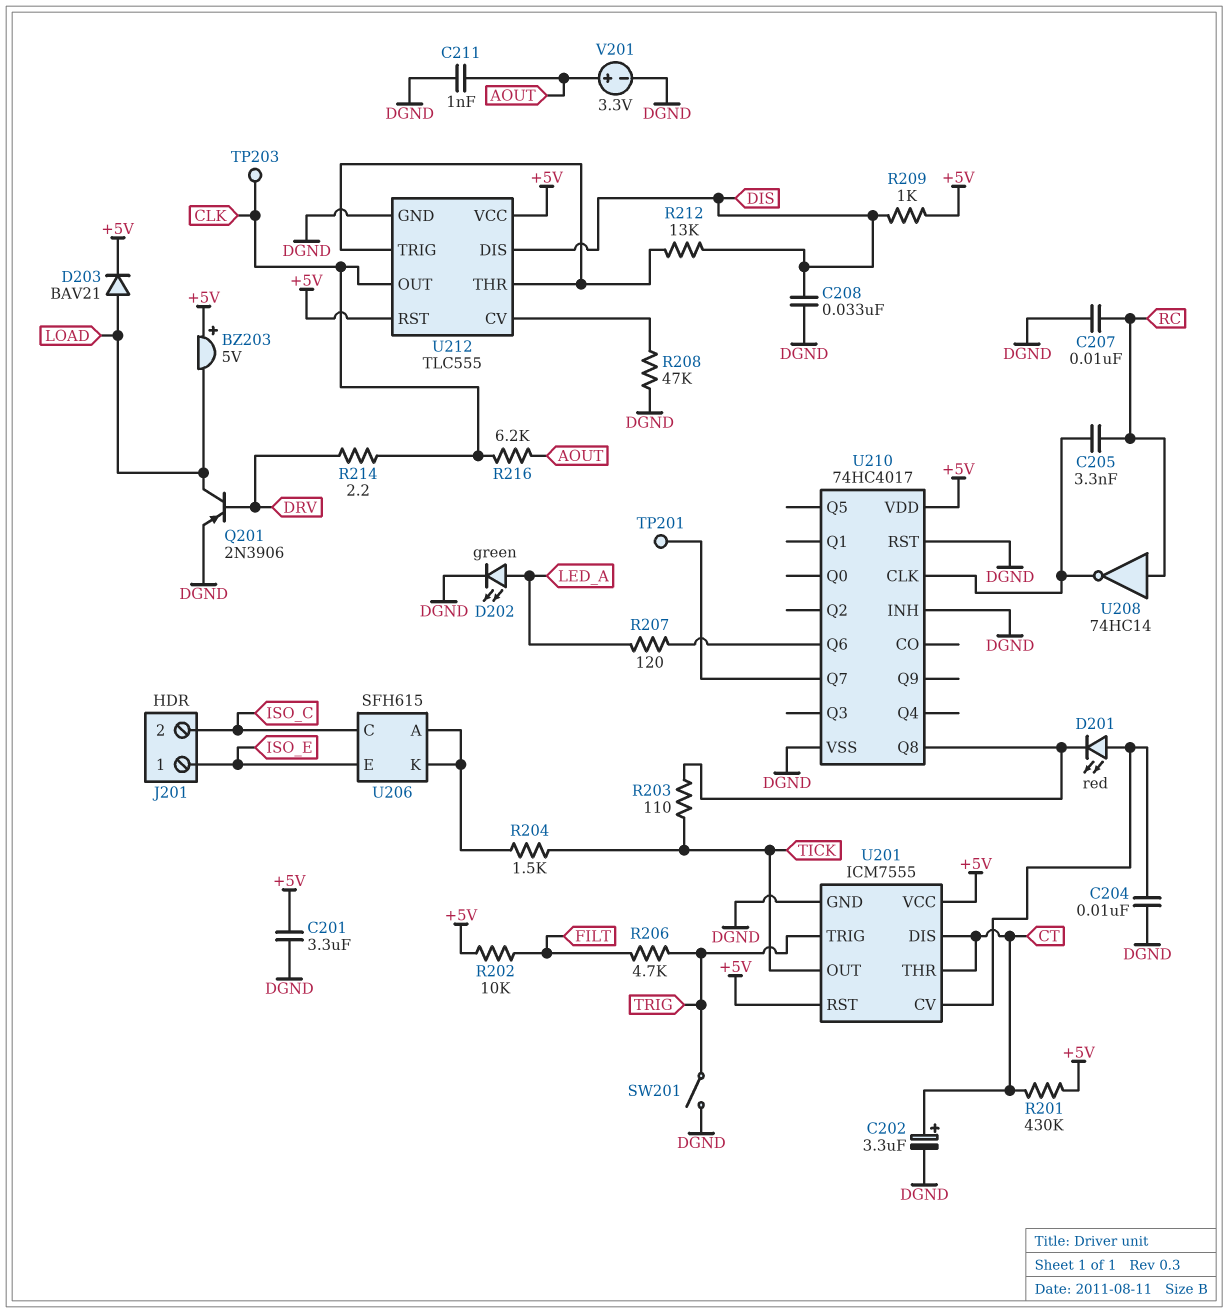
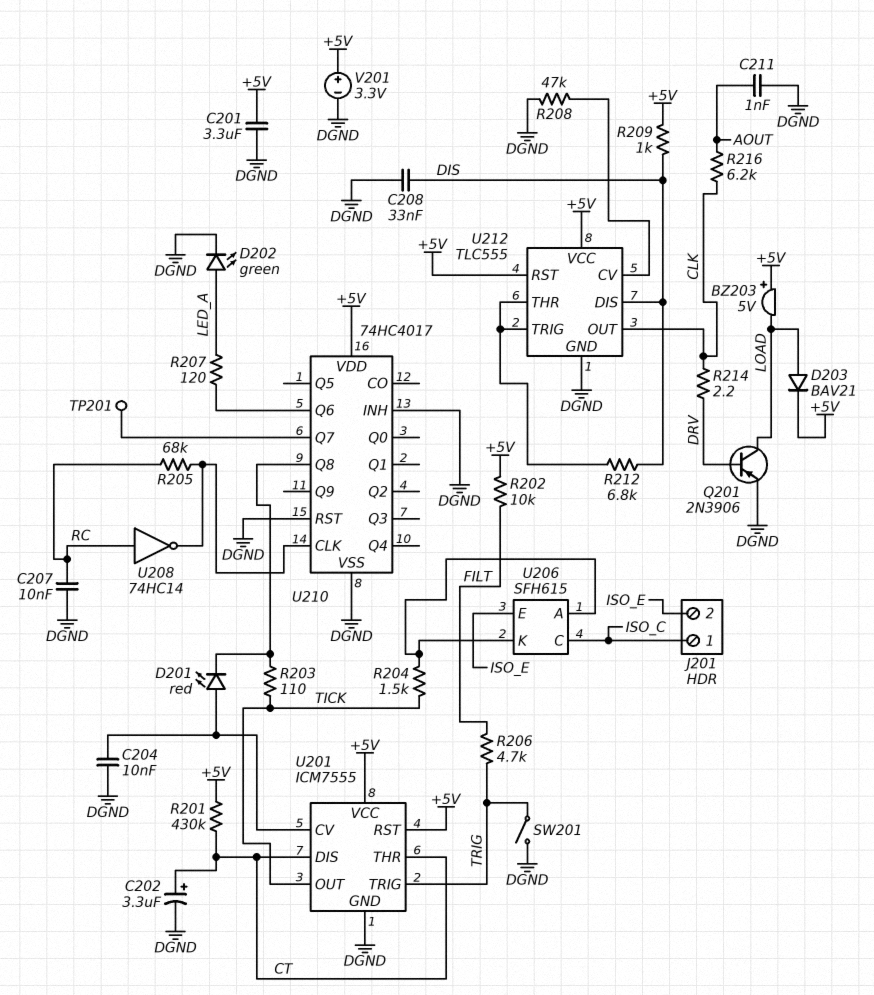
C205: 3.3nF (RC, U210/CLK) -> none
J201 pin 1: ISO_E -> ISO_C
J201 pin 2: ISO_C -> ISO_E
R205: none -> 68k (RC, U210/CLK)
R212: 13k (DIS, U212/THR) -> 6.8k (DIS, U212/THR)
TP203: test point (CLK) -> none
V201: 3.3V (plus AOUT, minus DGND) -> 3.3V (plus +5V, minus DGND)

